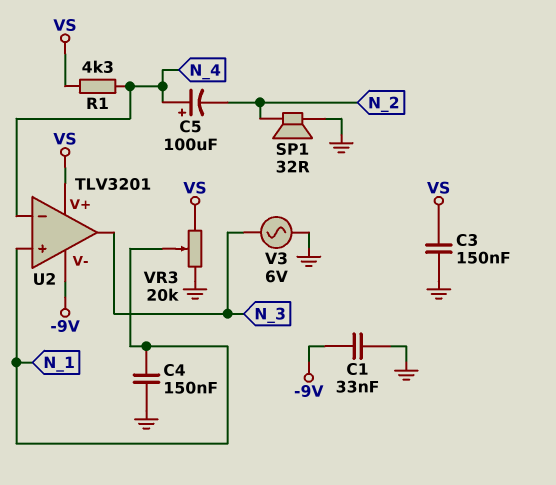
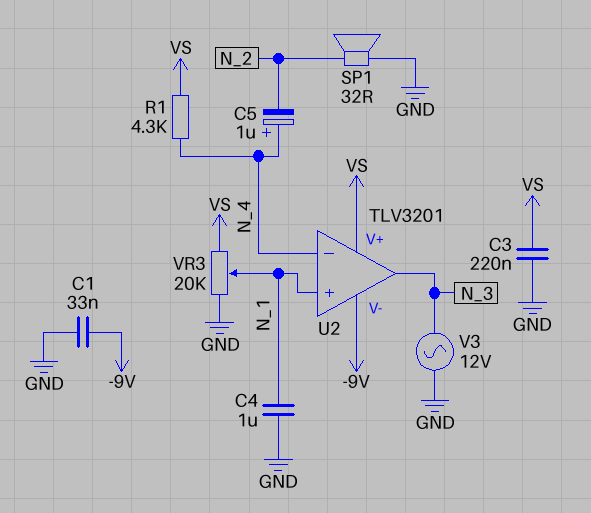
C3: 150nF (GND, VS) -> 220nF (GND, VS)
C4: 150nF (GND, N_1) -> 1uF (GND, N_1)
C5: 100uF (plus N_4, minus N_2) -> 1uF (plus N_4, minus N_2)
V3: AC 6V (GND, N_3) -> AC 12V (GND, N_3)

